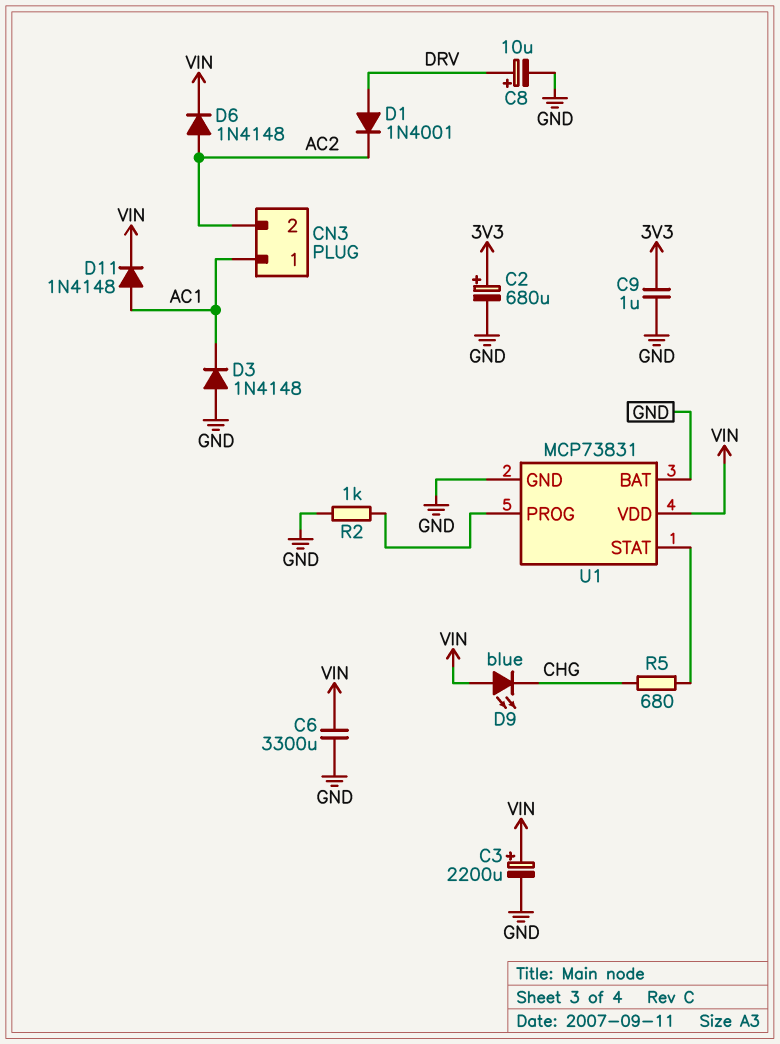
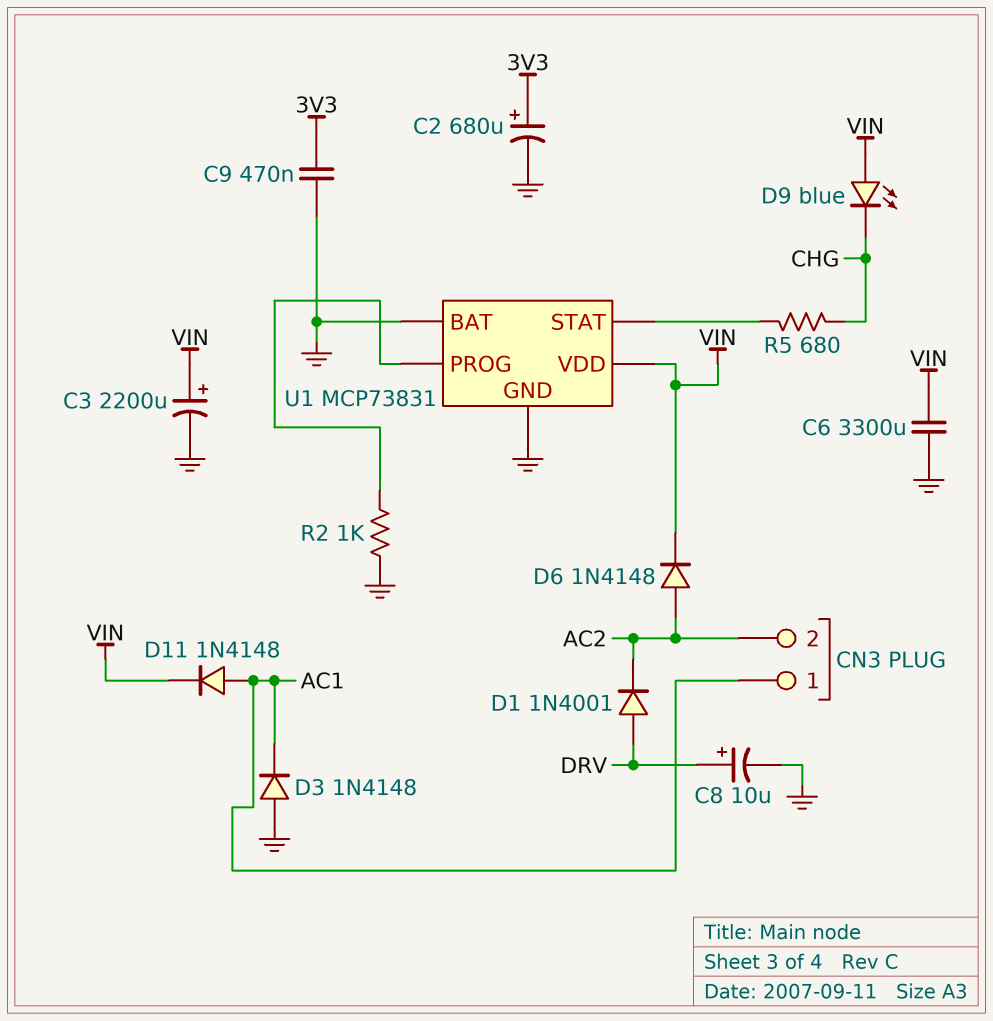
C9: 1uF (3V3, GND) -> 470nF (3V3, GND)

